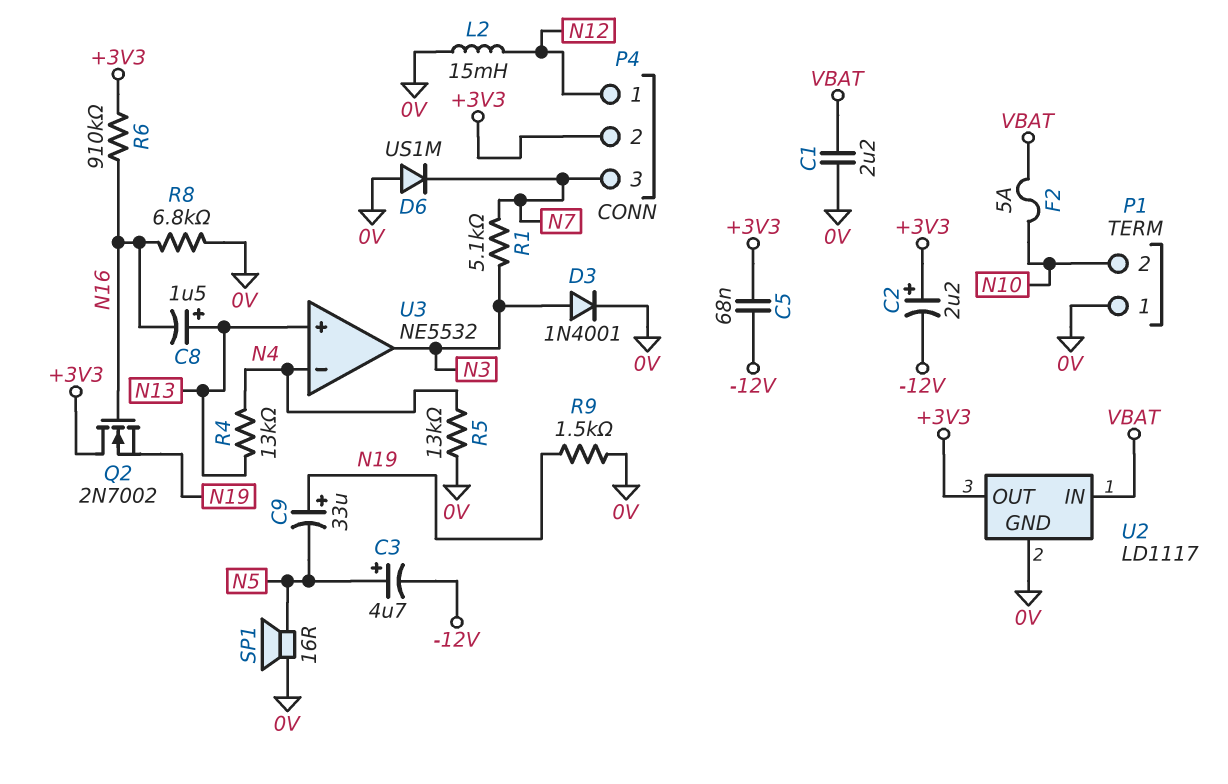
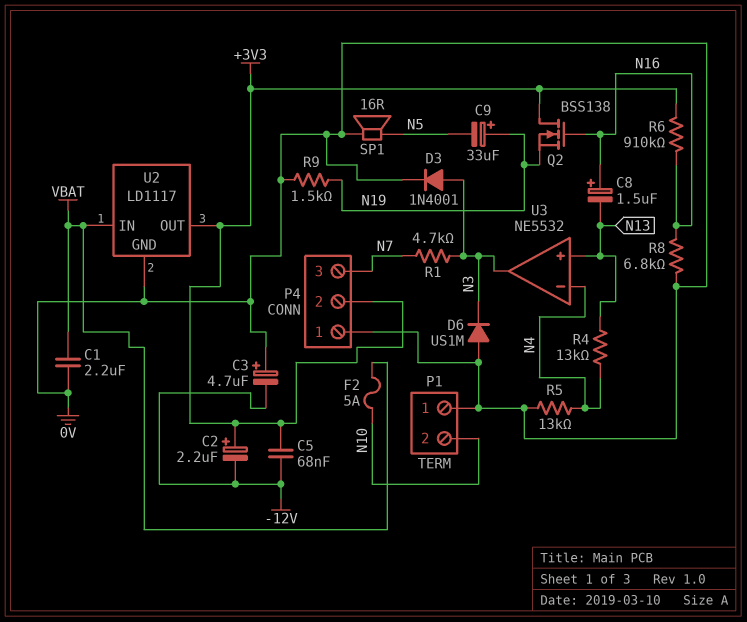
C3: 4.7uF (plus N5, minus -12V) -> 4.7uF (plus 0V, minus -12V)
C8: 1.5uF (plus N13, minus N16) -> 1.5uF (plus N16, minus N13)
D6: diode US1M (A 0V, K N7) -> diode US1M (A 0V, K N3)
L2: 15mH (0V, N12) -> none
P4 pin 1: N12 -> 0V
Q2: NMOS 2N7002 (G N16, D +3V3, S N19) -> NMOS BSS138 (G N16, D +3V3, S N19)
R1: 5.1k (N3, N7) -> 4.7k (N3, N7)

